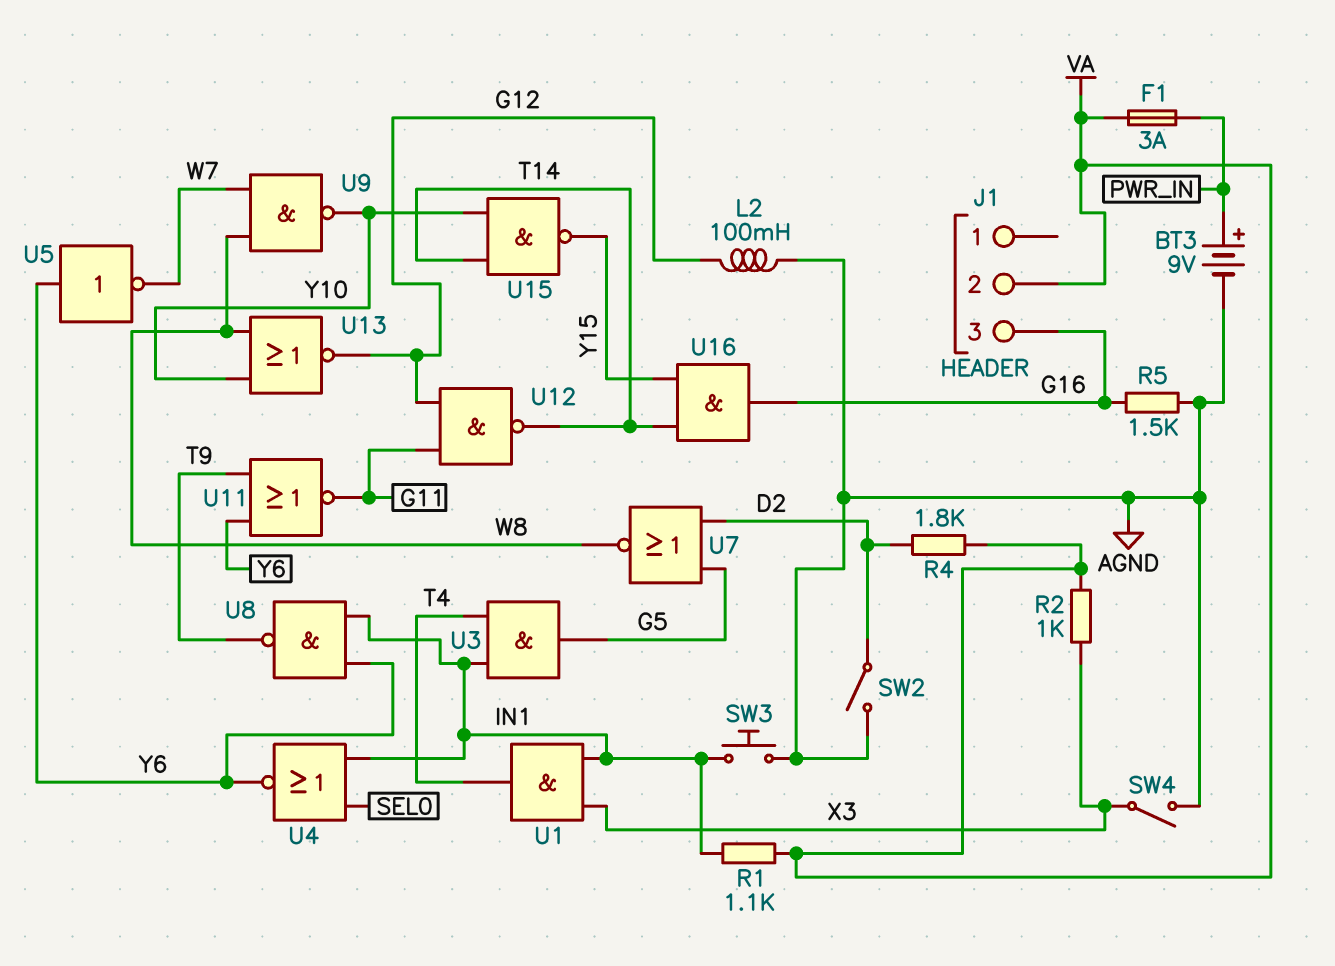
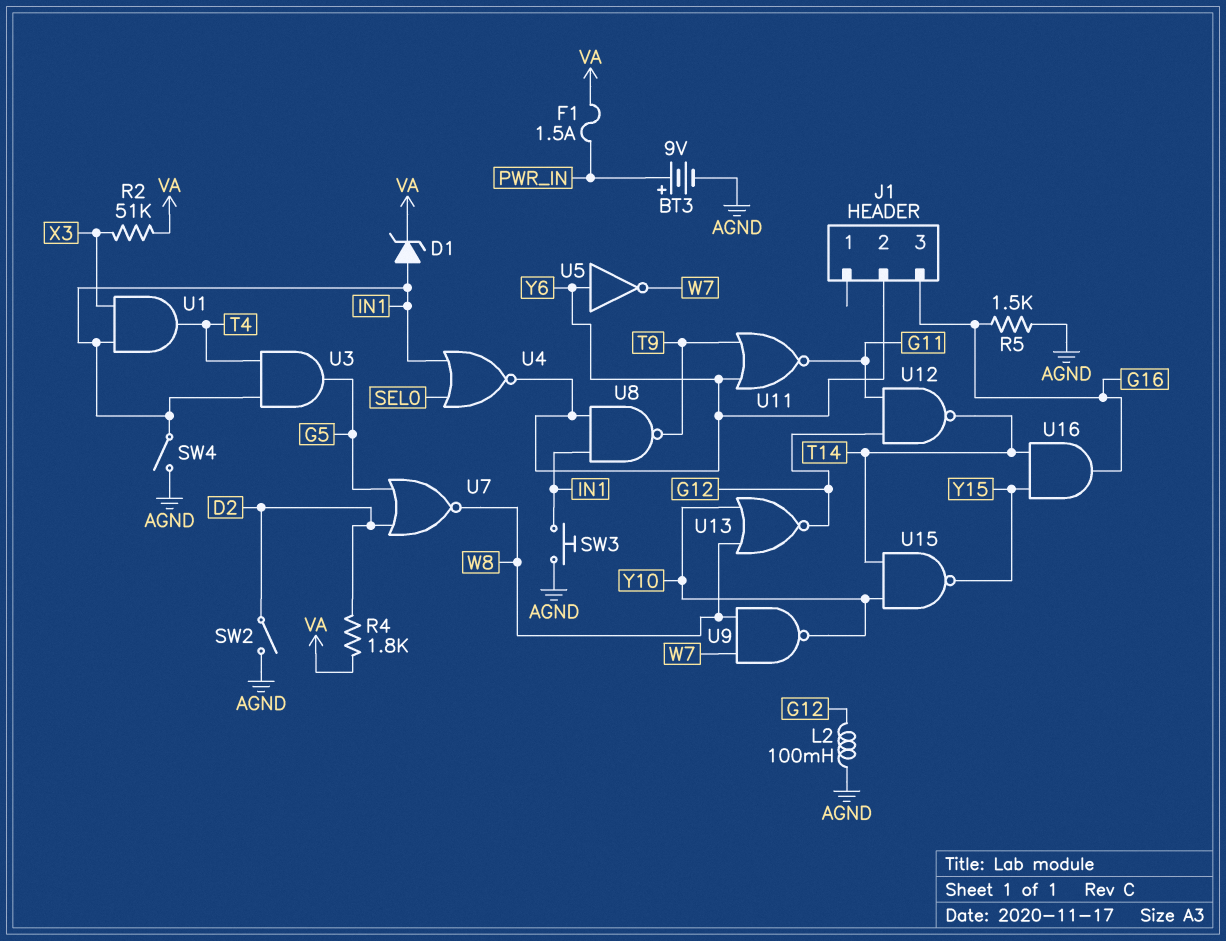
D1: none -> zener (A IN1, K VA)
F1: 3A (PWR_IN, VA) -> 1.5A (PWR_IN, VA)
J1 pin 2: VA -> Y6
R1: 1.1k (IN1, VA) -> none
R2: 1k (VA, X3) -> 51k (VA, X3)
SW4: switch (AGND, X3) -> switch (AGND, IN1)

